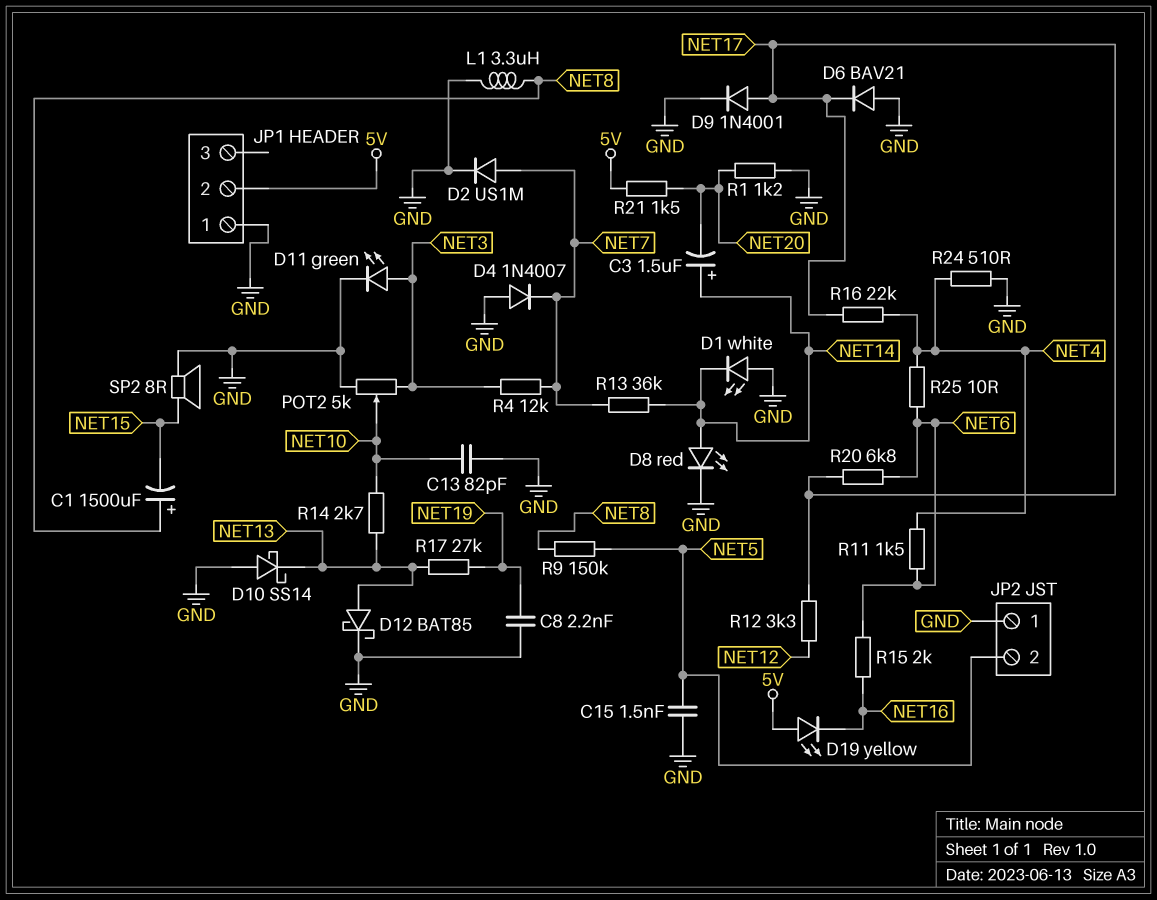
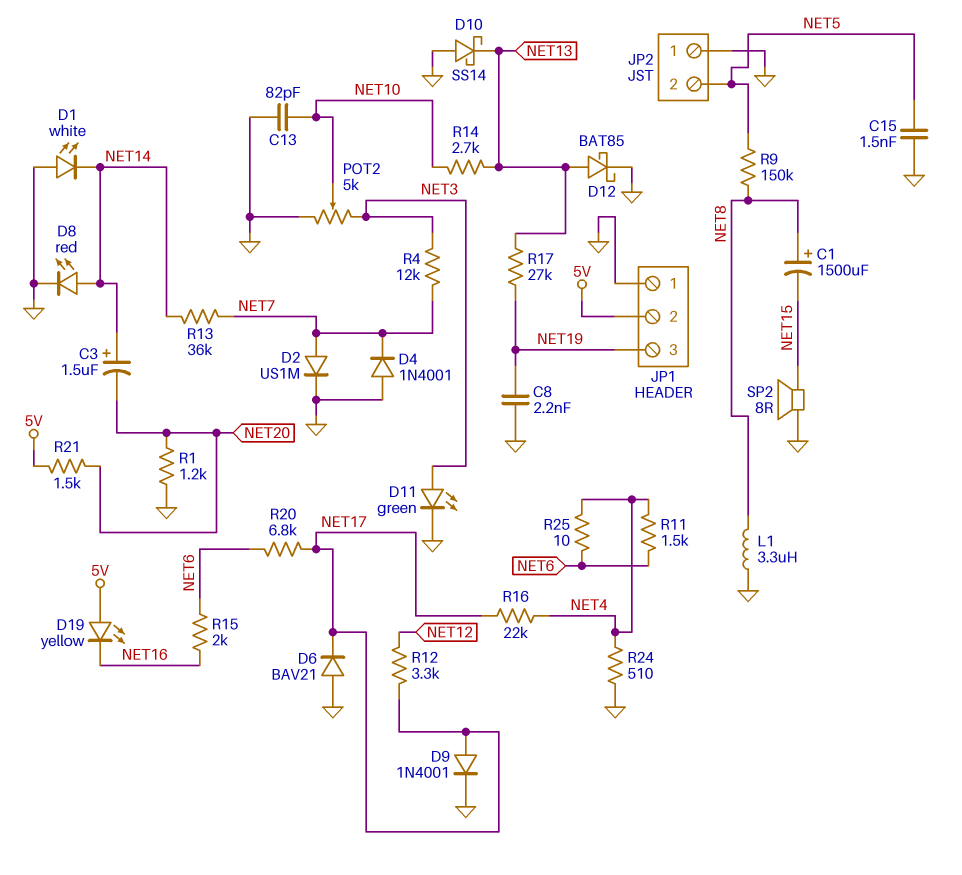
D4: diode 1N4007 (A GND, K NET7) -> diode 1N4001 (A GND, K NET7)
JP1 pin 3: none -> NET19

